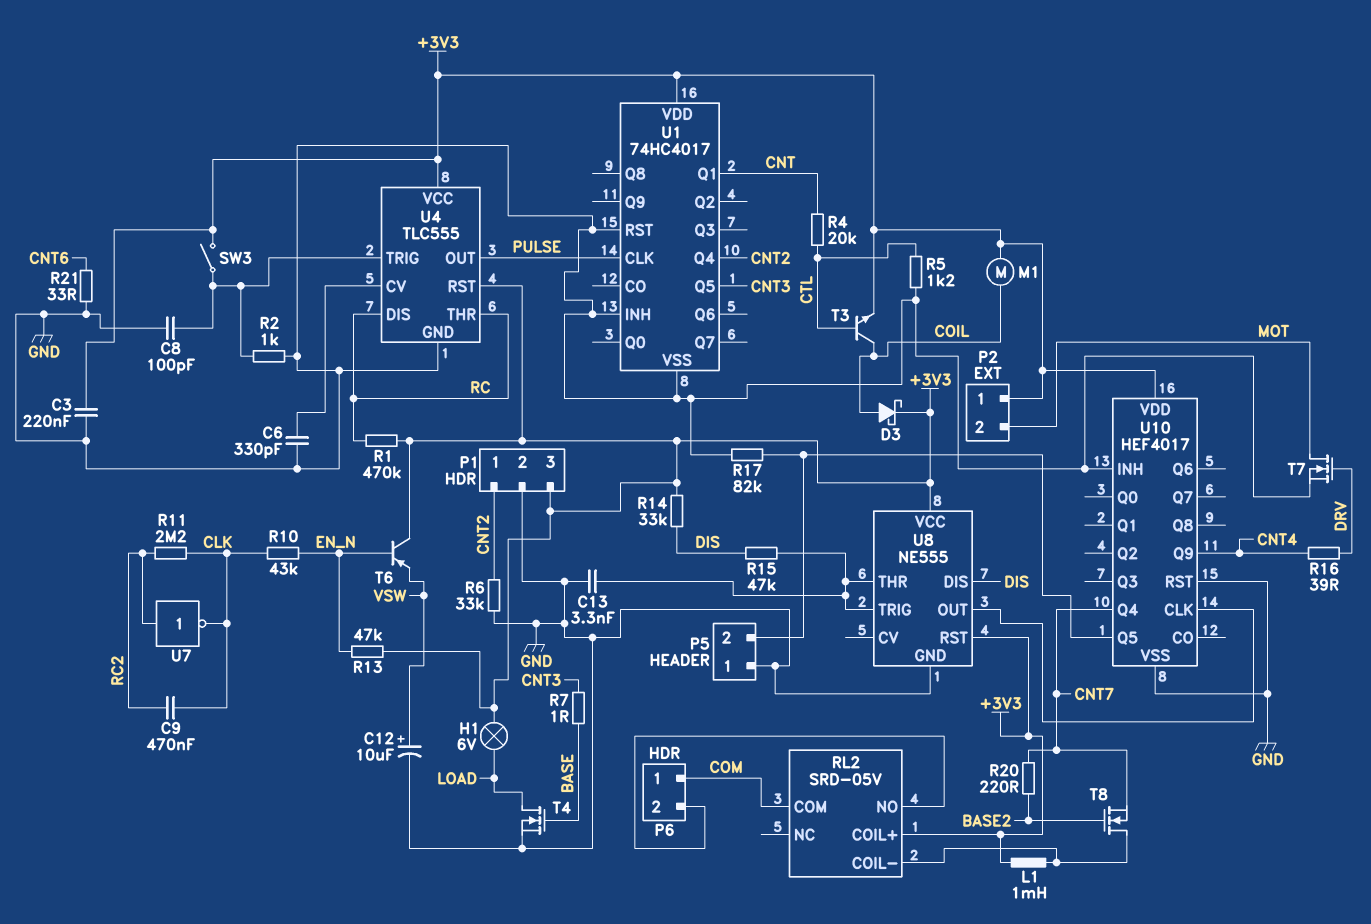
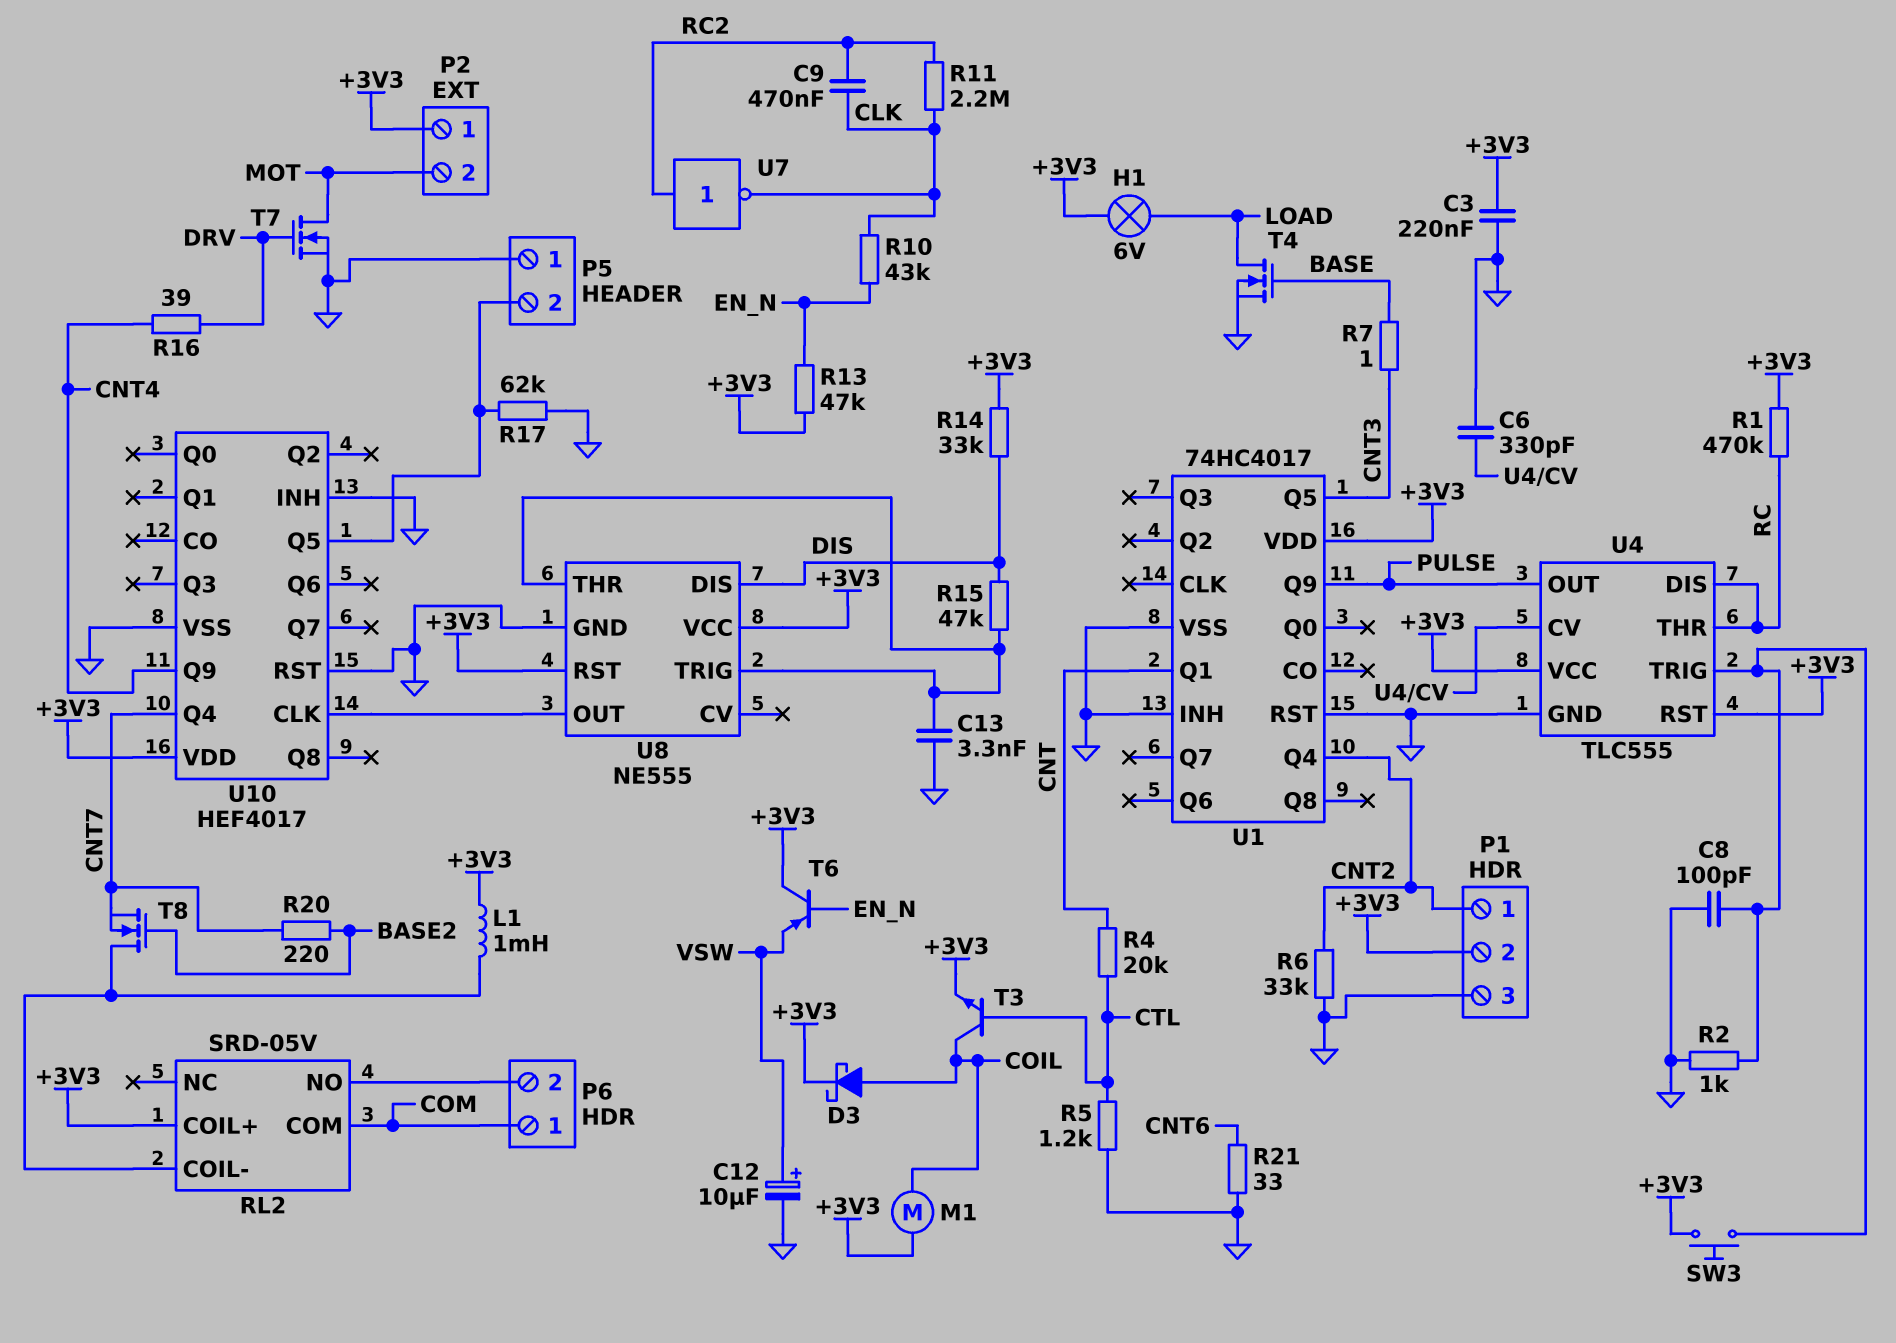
P1 pin 2: GND -> +3V3
P1 pin 3: +3V3 -> GND
R17: 82k (GND, P5/2) -> 62k (GND, P5/2)
SW3: switch (+3V3, U4/TRIG) -> button (+3V3, U4/TRIG)
U1 pin CLK: PULSE -> none
U1 pin Q9: none -> PULSE

